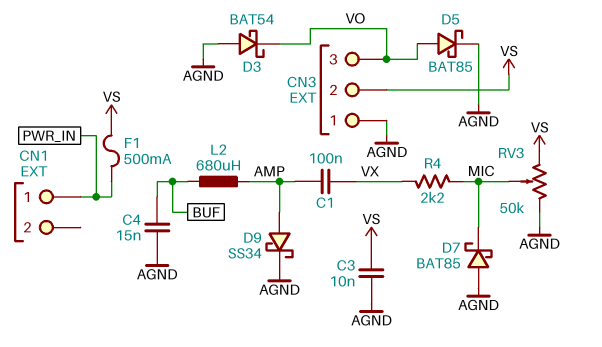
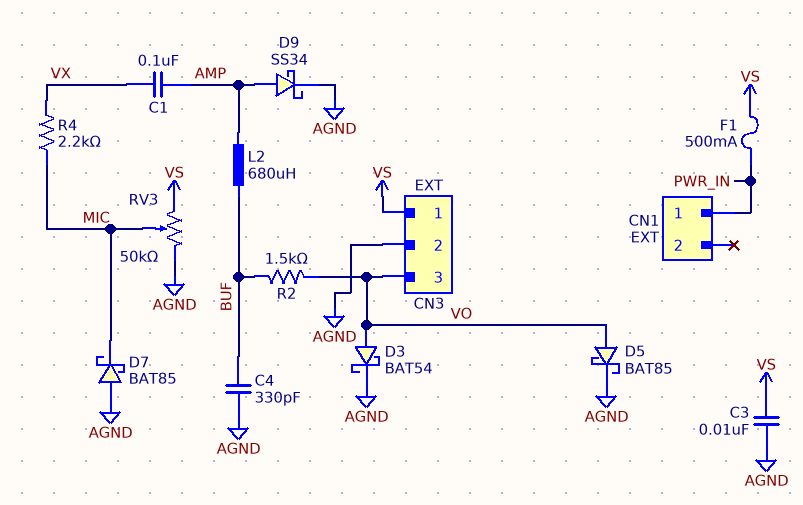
C4: 15nF (AGND, BUF) -> 330pF (AGND, BUF)
CN3 pin 1: AGND -> VS
CN3 pin 2: VS -> AGND
D3: schottky BAT54 (A AGND, K VO) -> schottky BAT54 (A VO, K AGND)
R2: none -> 1.5k (BUF, VO)

